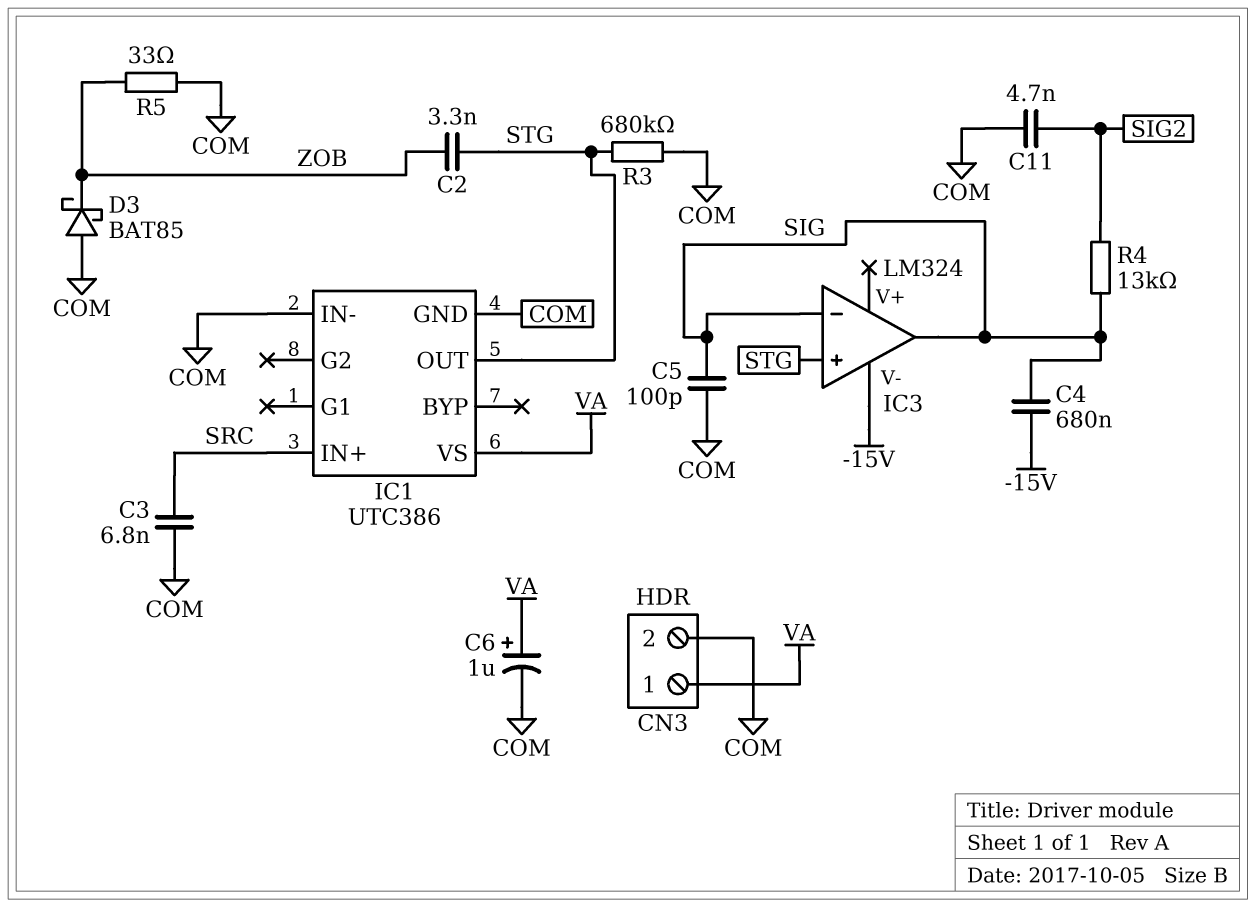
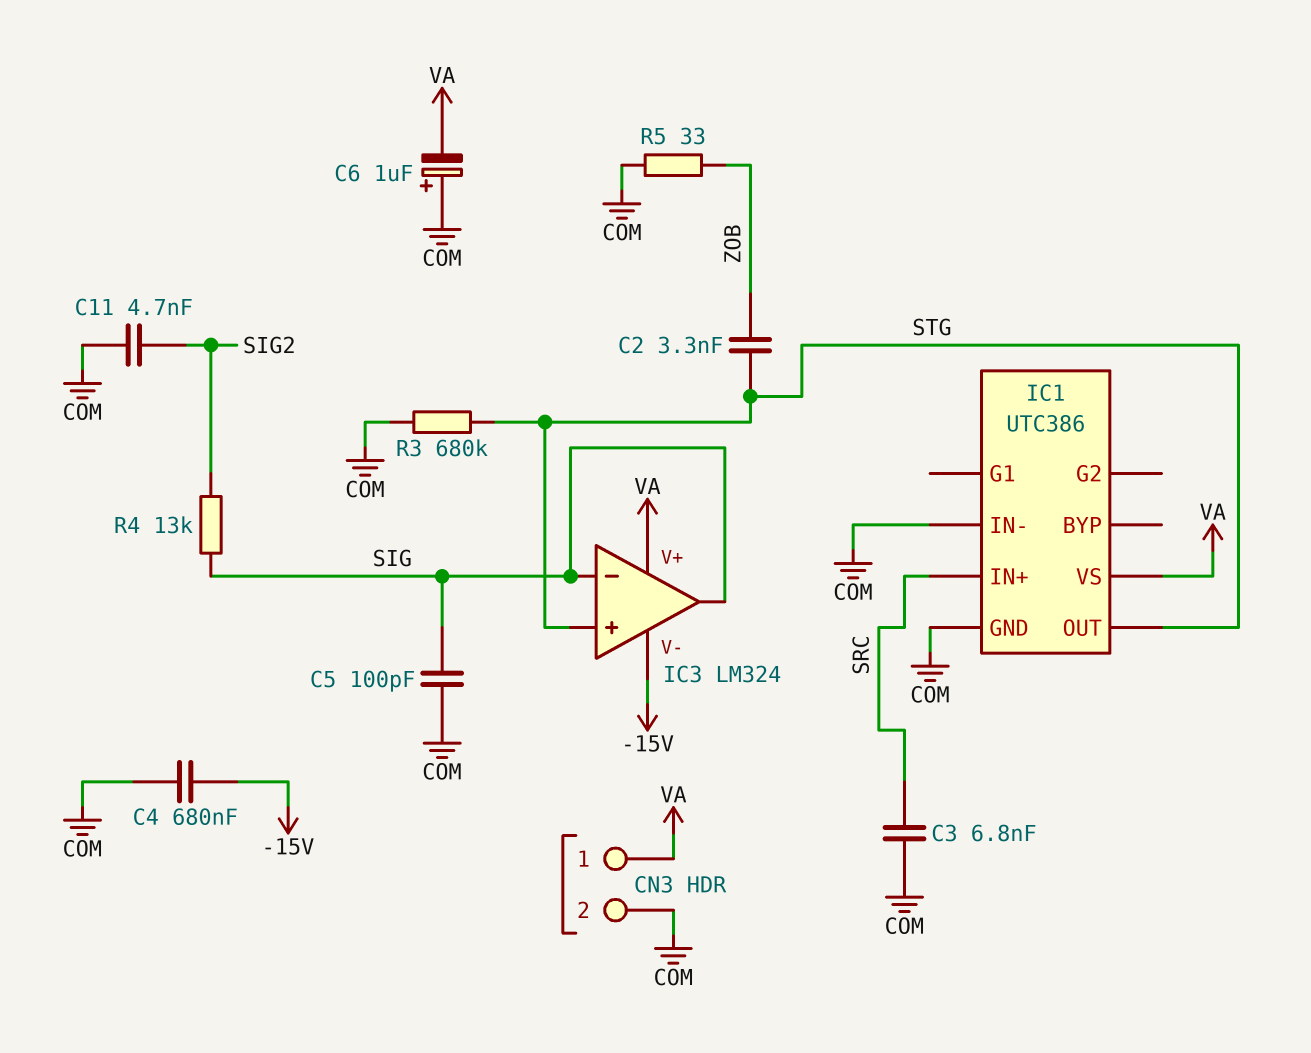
C4: 680nF (-15V, SIG) -> 680nF (-15V, COM)
C6: 1uF (plus VA, minus COM) -> 1uF (plus COM, minus VA)
D3: schottky BAT85 (A COM, K ZOB) -> none
IC3 pin V+: none -> VA

